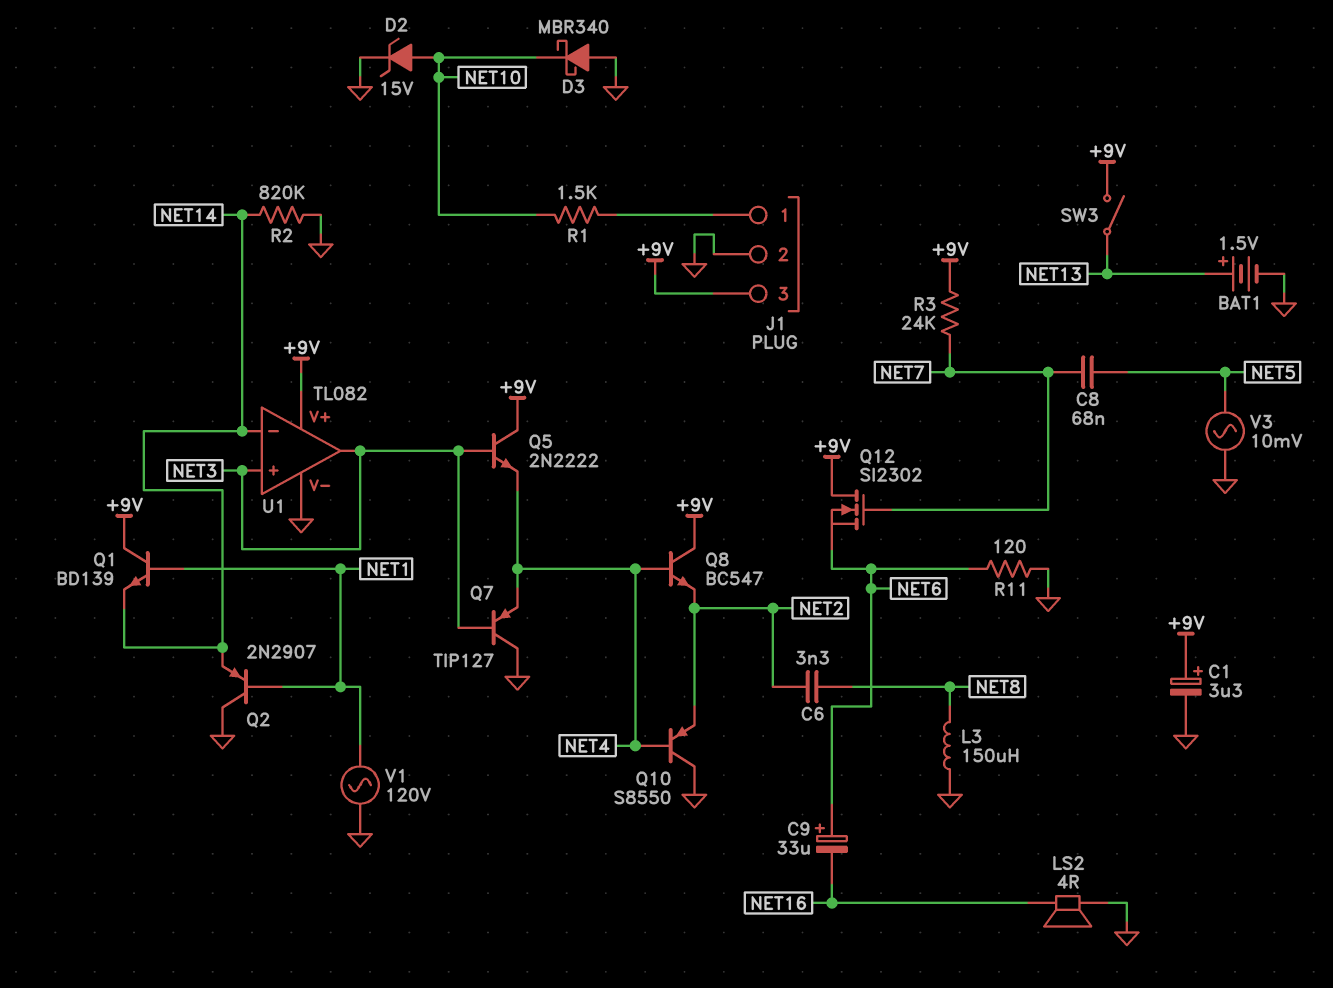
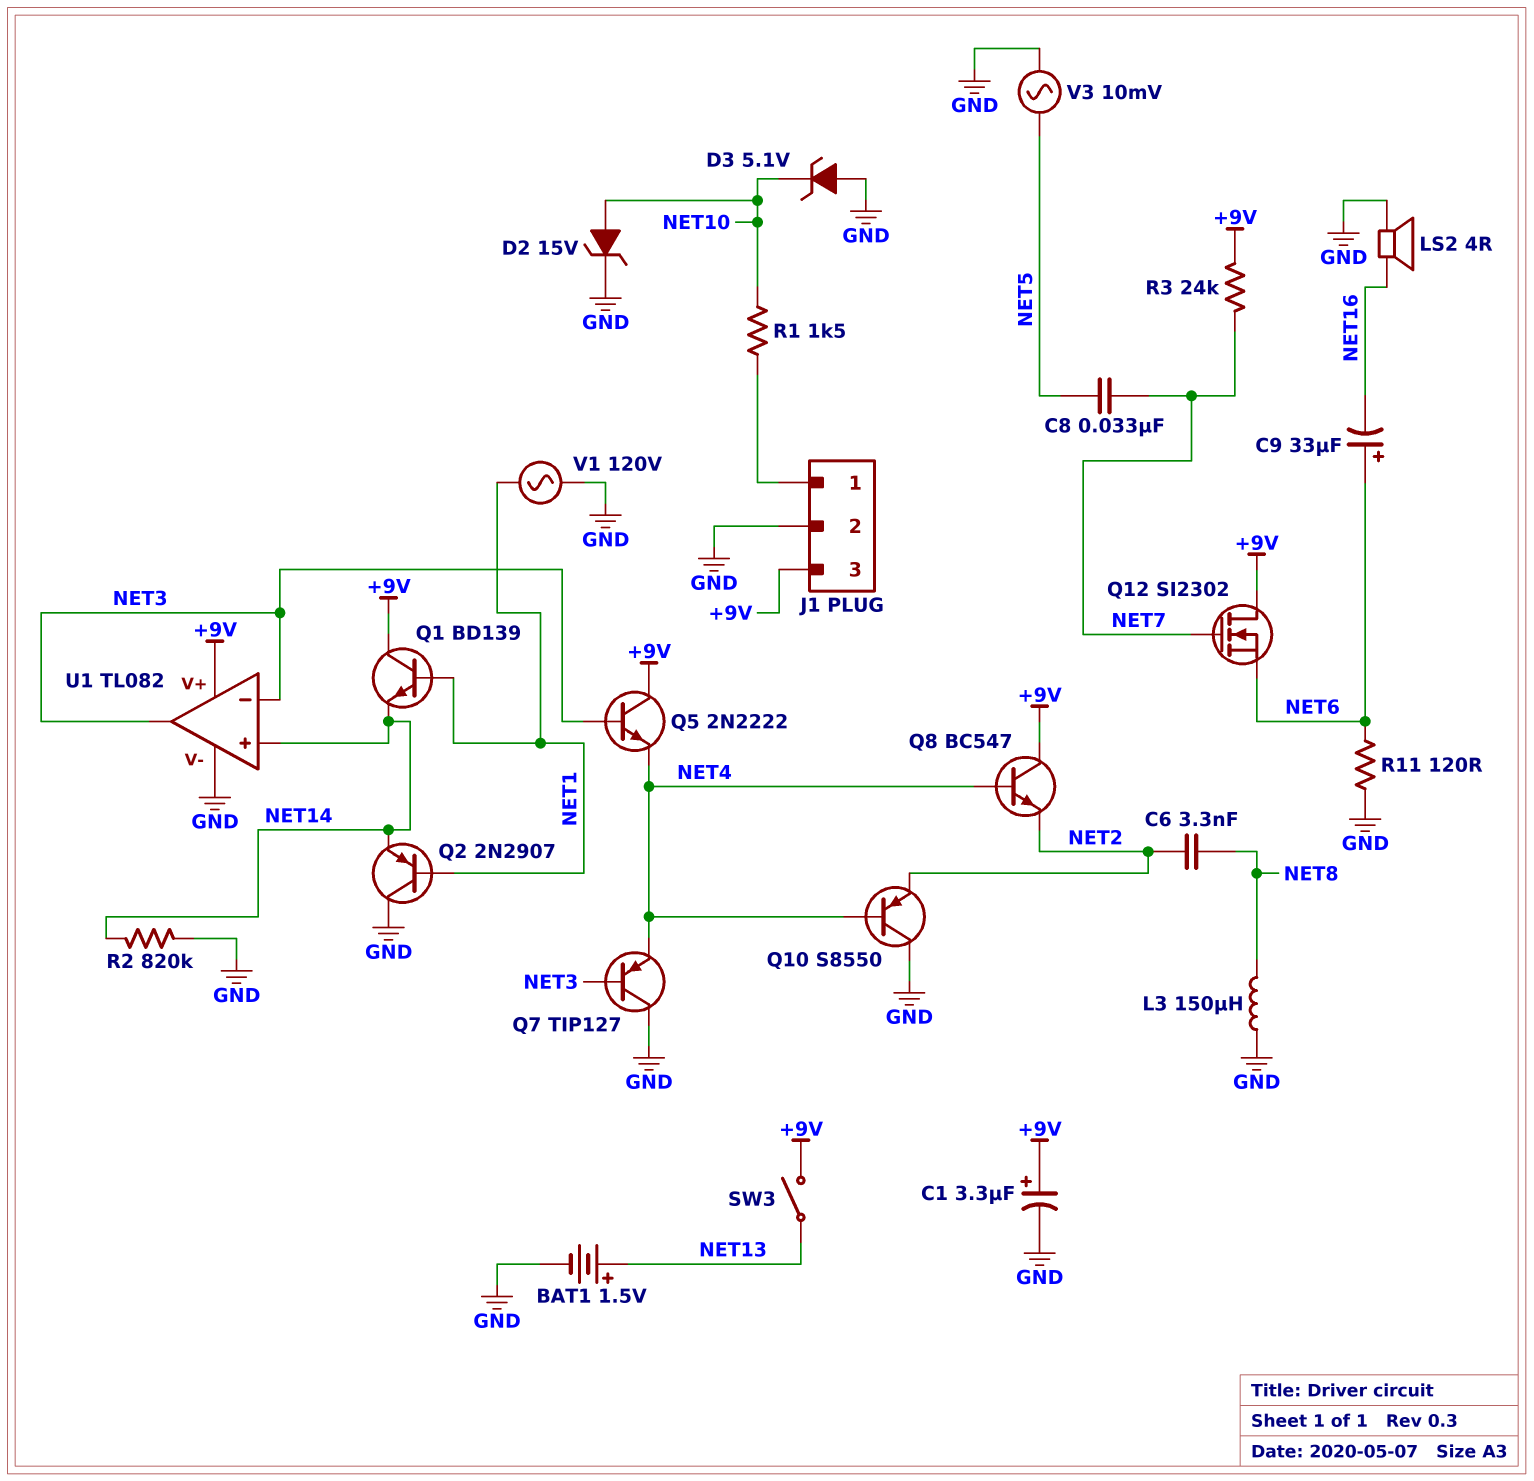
C8: 68nF (NET5, NET7) -> 33nF (NET5, NET7)
D3: schottky MBR340 (A GND, K NET10) -> zener 5.1V (A GND, K NET10)
U1 pin in+: NET3 -> NET14
U1 pin in-: NET14 -> NET3

